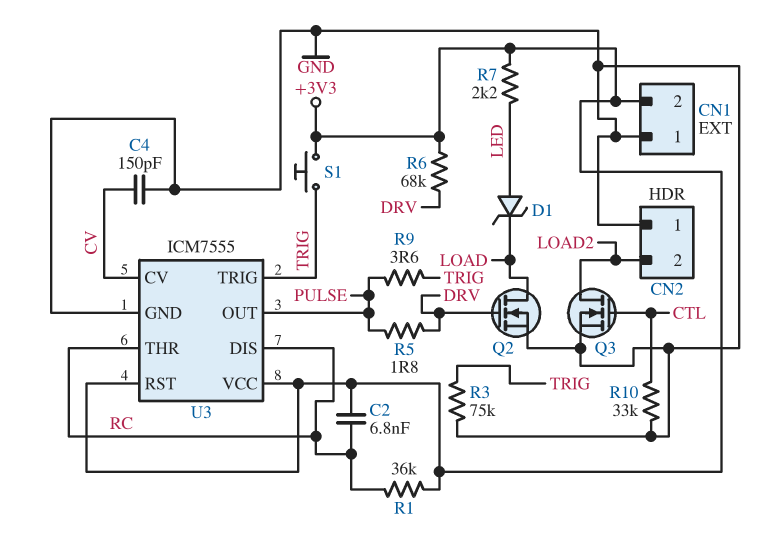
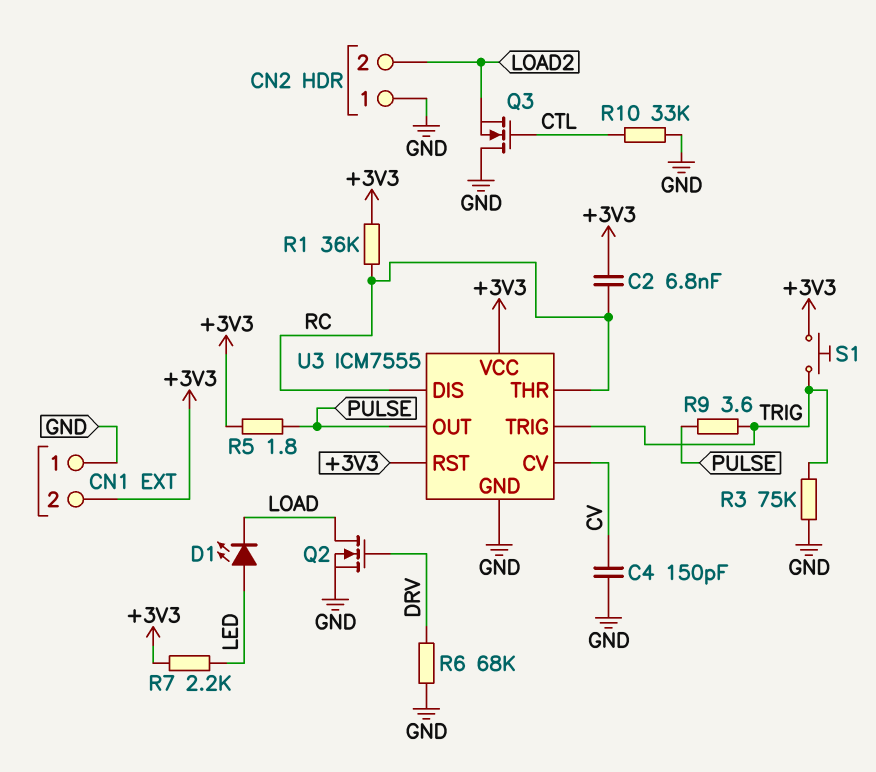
D1: zener (A LED, K LOAD) -> LED (A LED, K LOAD)
Q3: NMOS (G CTL, D LOAD2, S GND) -> NMOS (G CTL, D GND, S LOAD2)
R5: 1.8 (DRV, PULSE) -> 1.8 (+3V3, PULSE)
R6: 68k (+3V3, DRV) -> 68k (DRV, GND)

